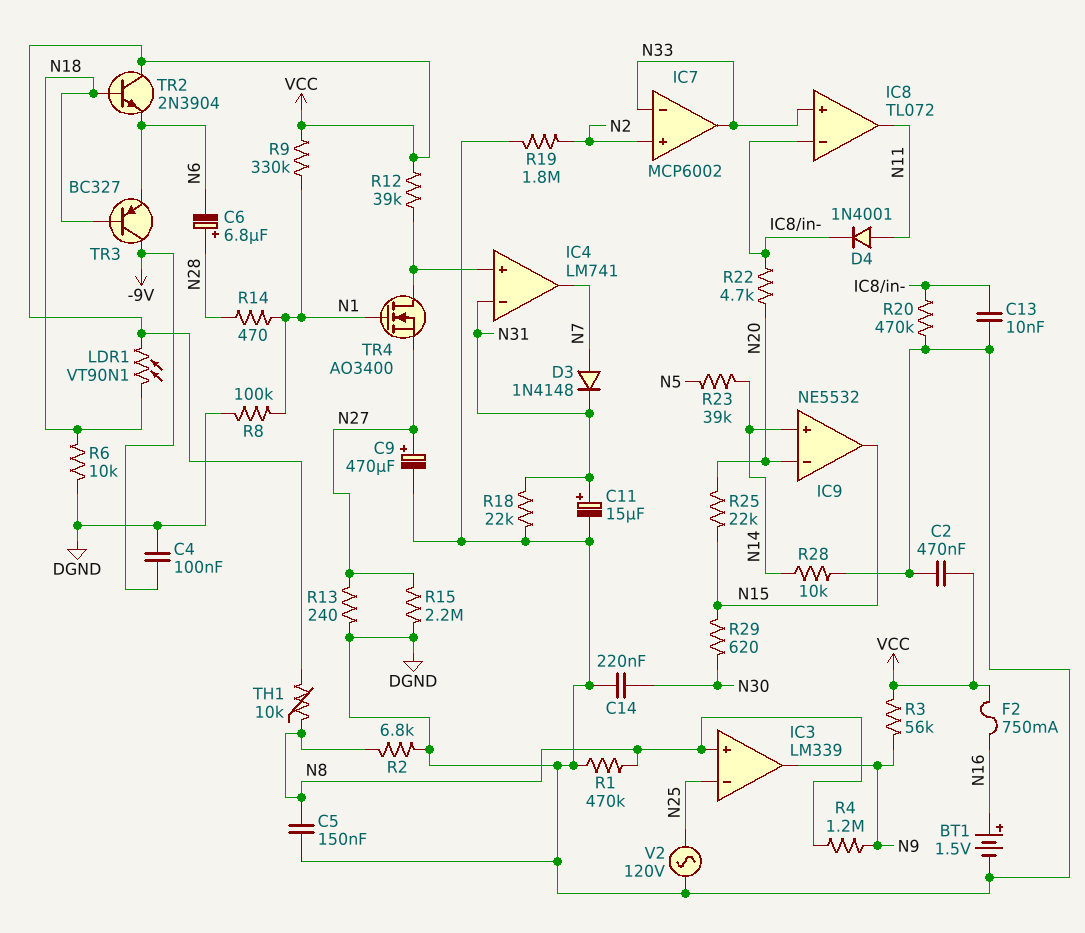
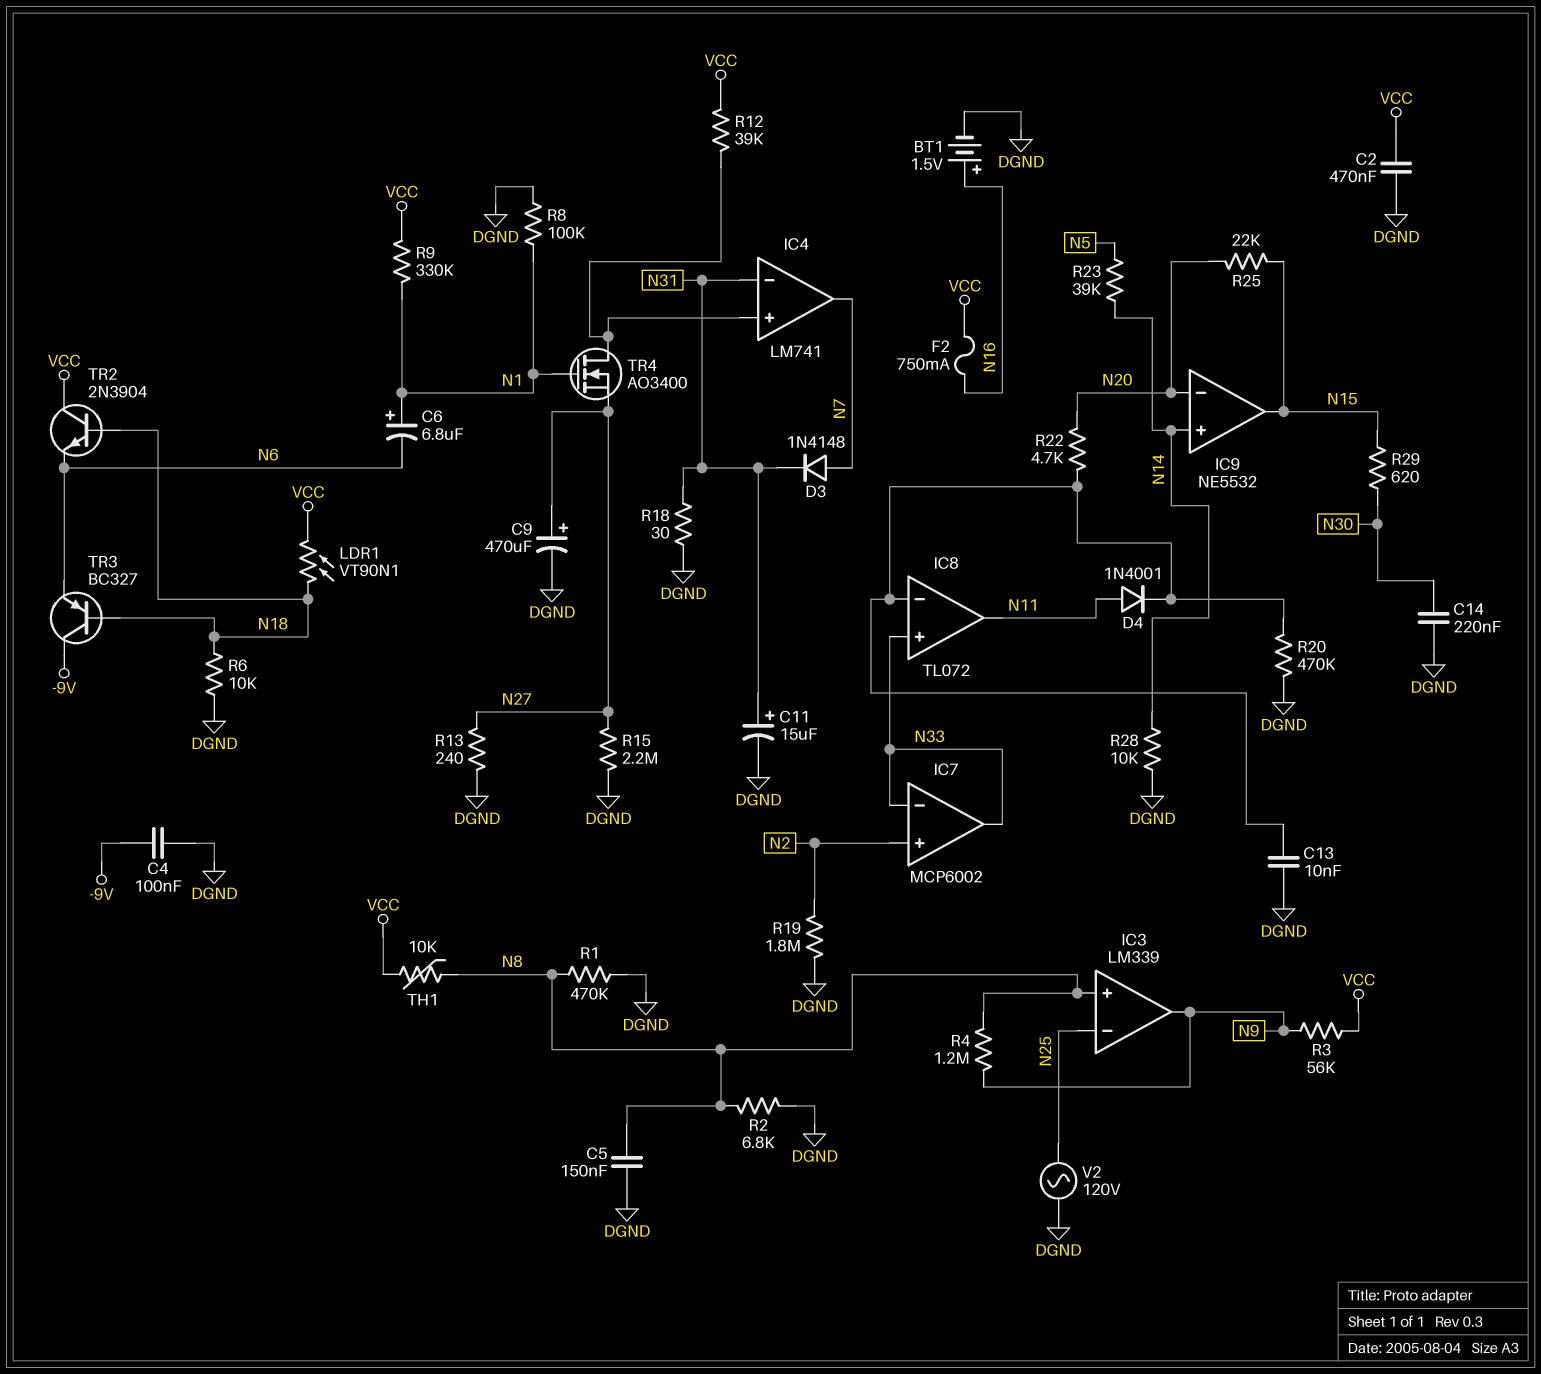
C6: 6.8uF (plus N28, minus N6) -> 6.8uF (plus N1, minus N6)
R14: 470 (N1, N28) -> none
R18: 22k (DGND, N31) -> 30 (DGND, N31)

